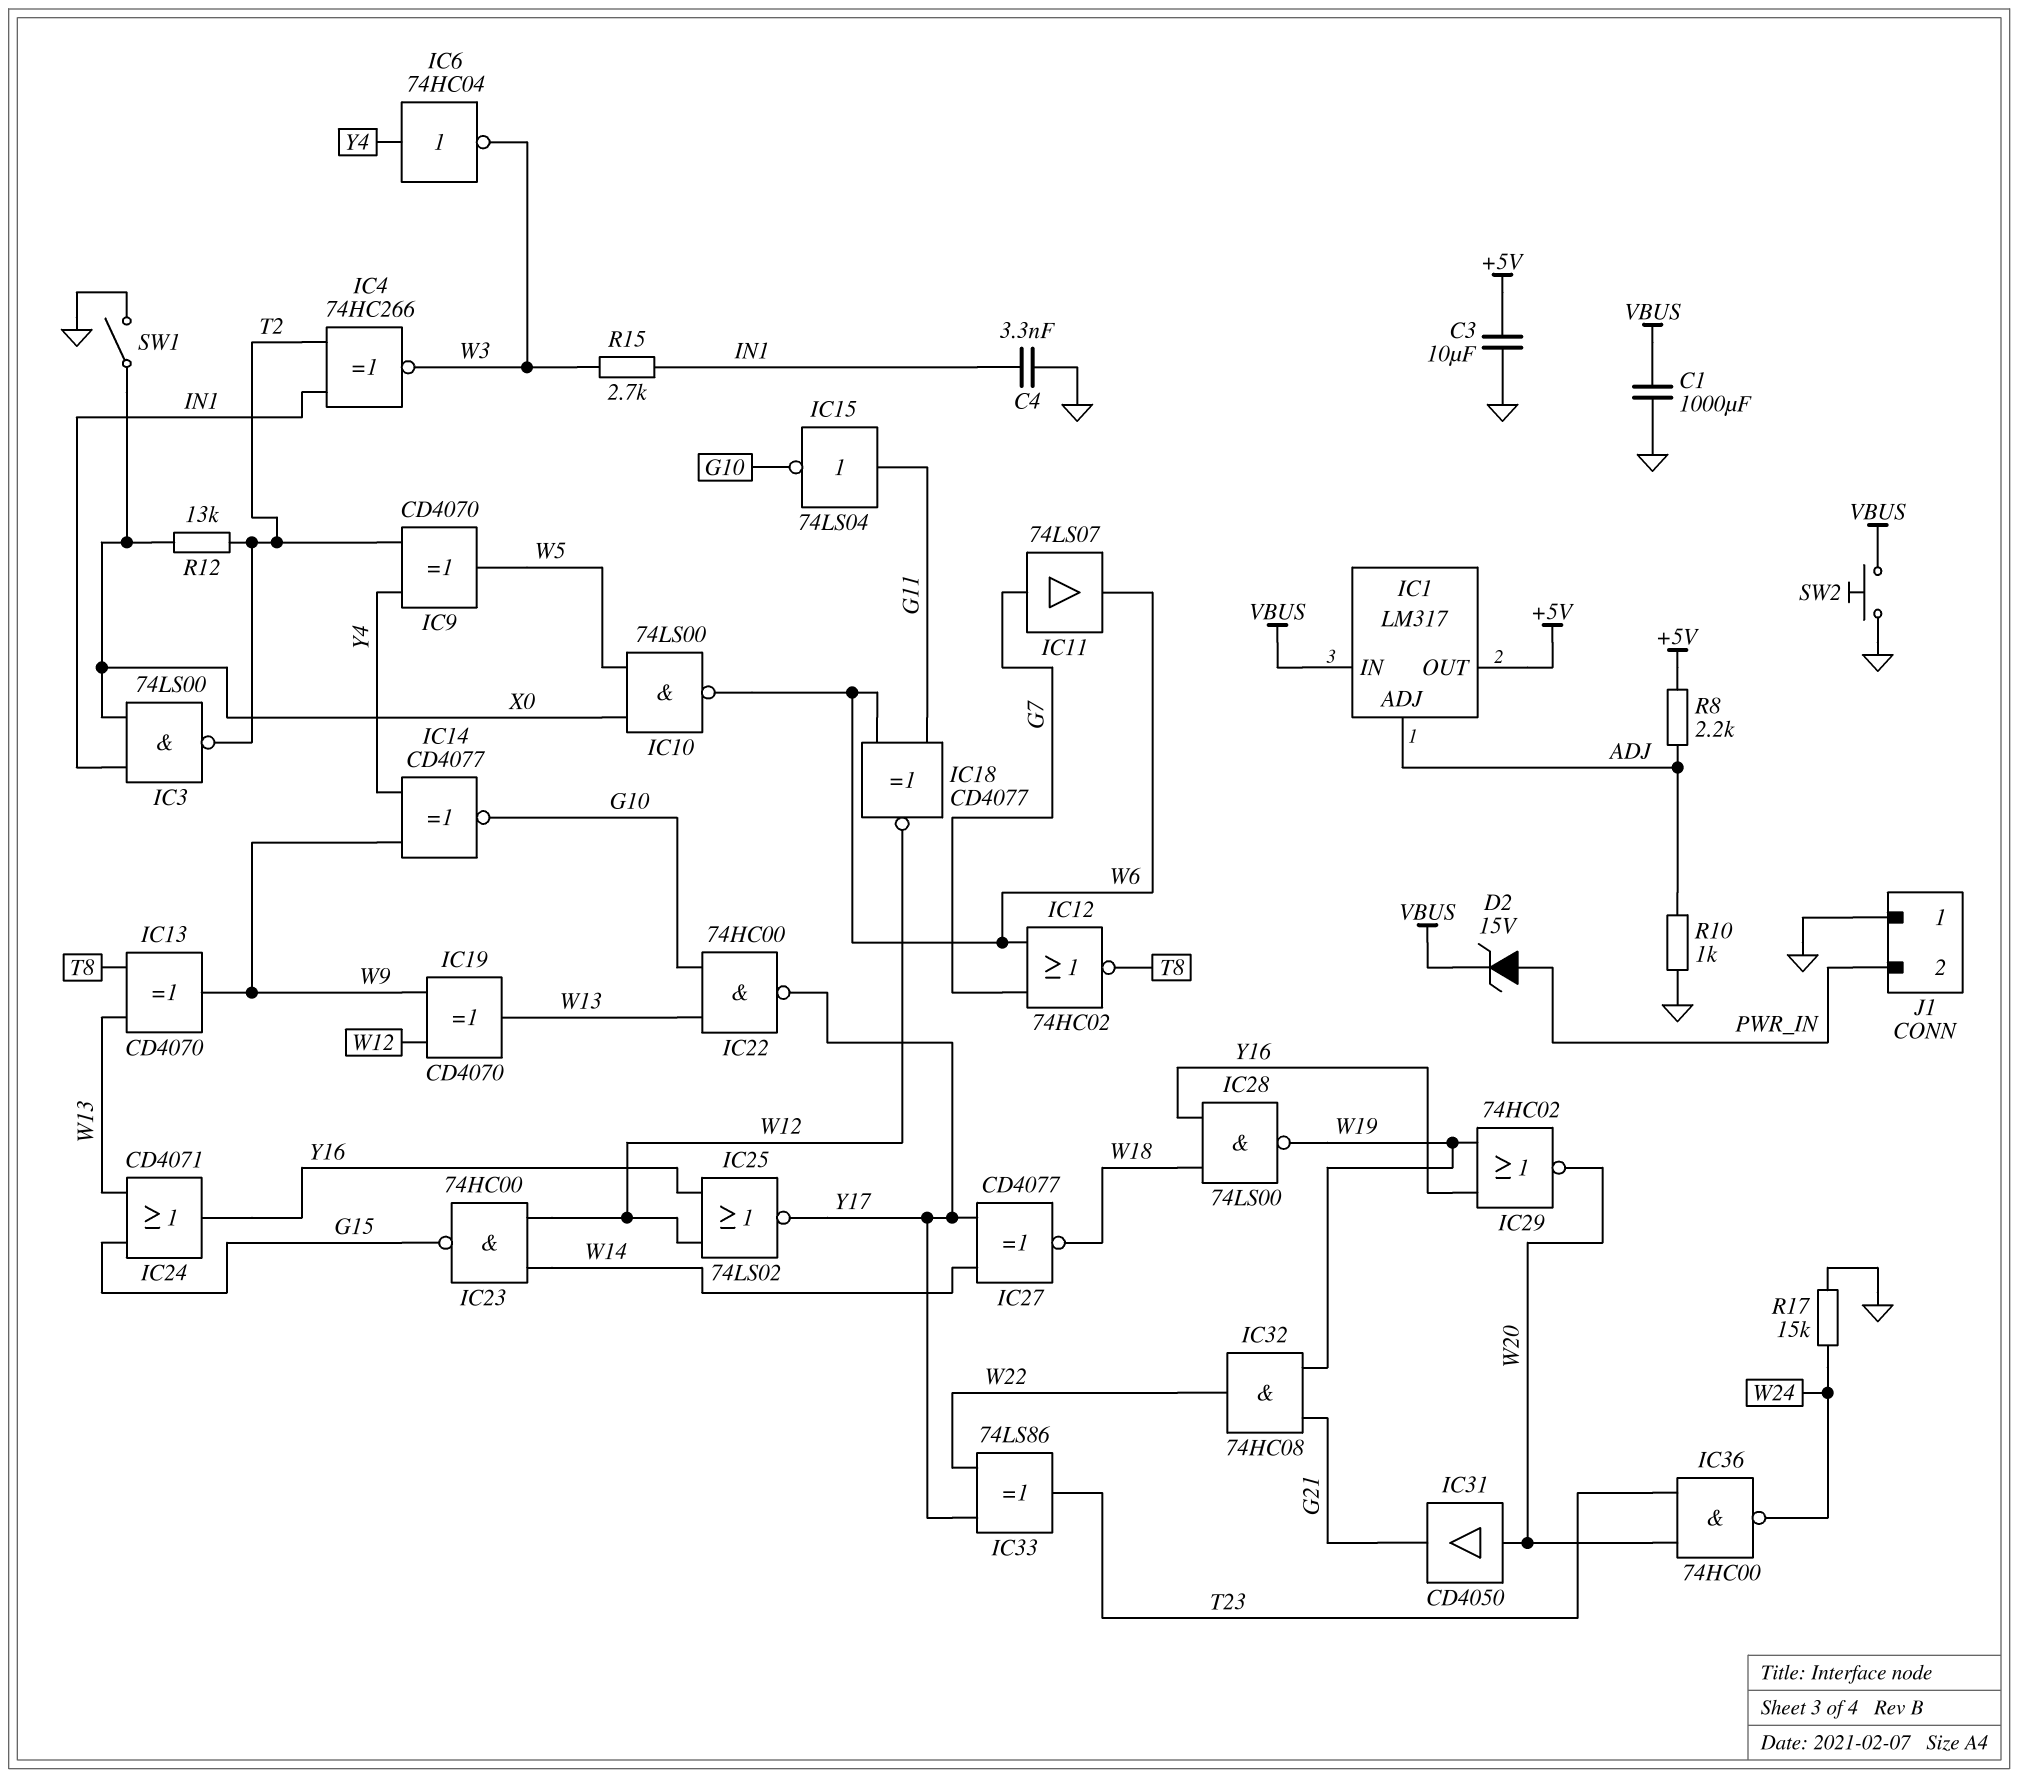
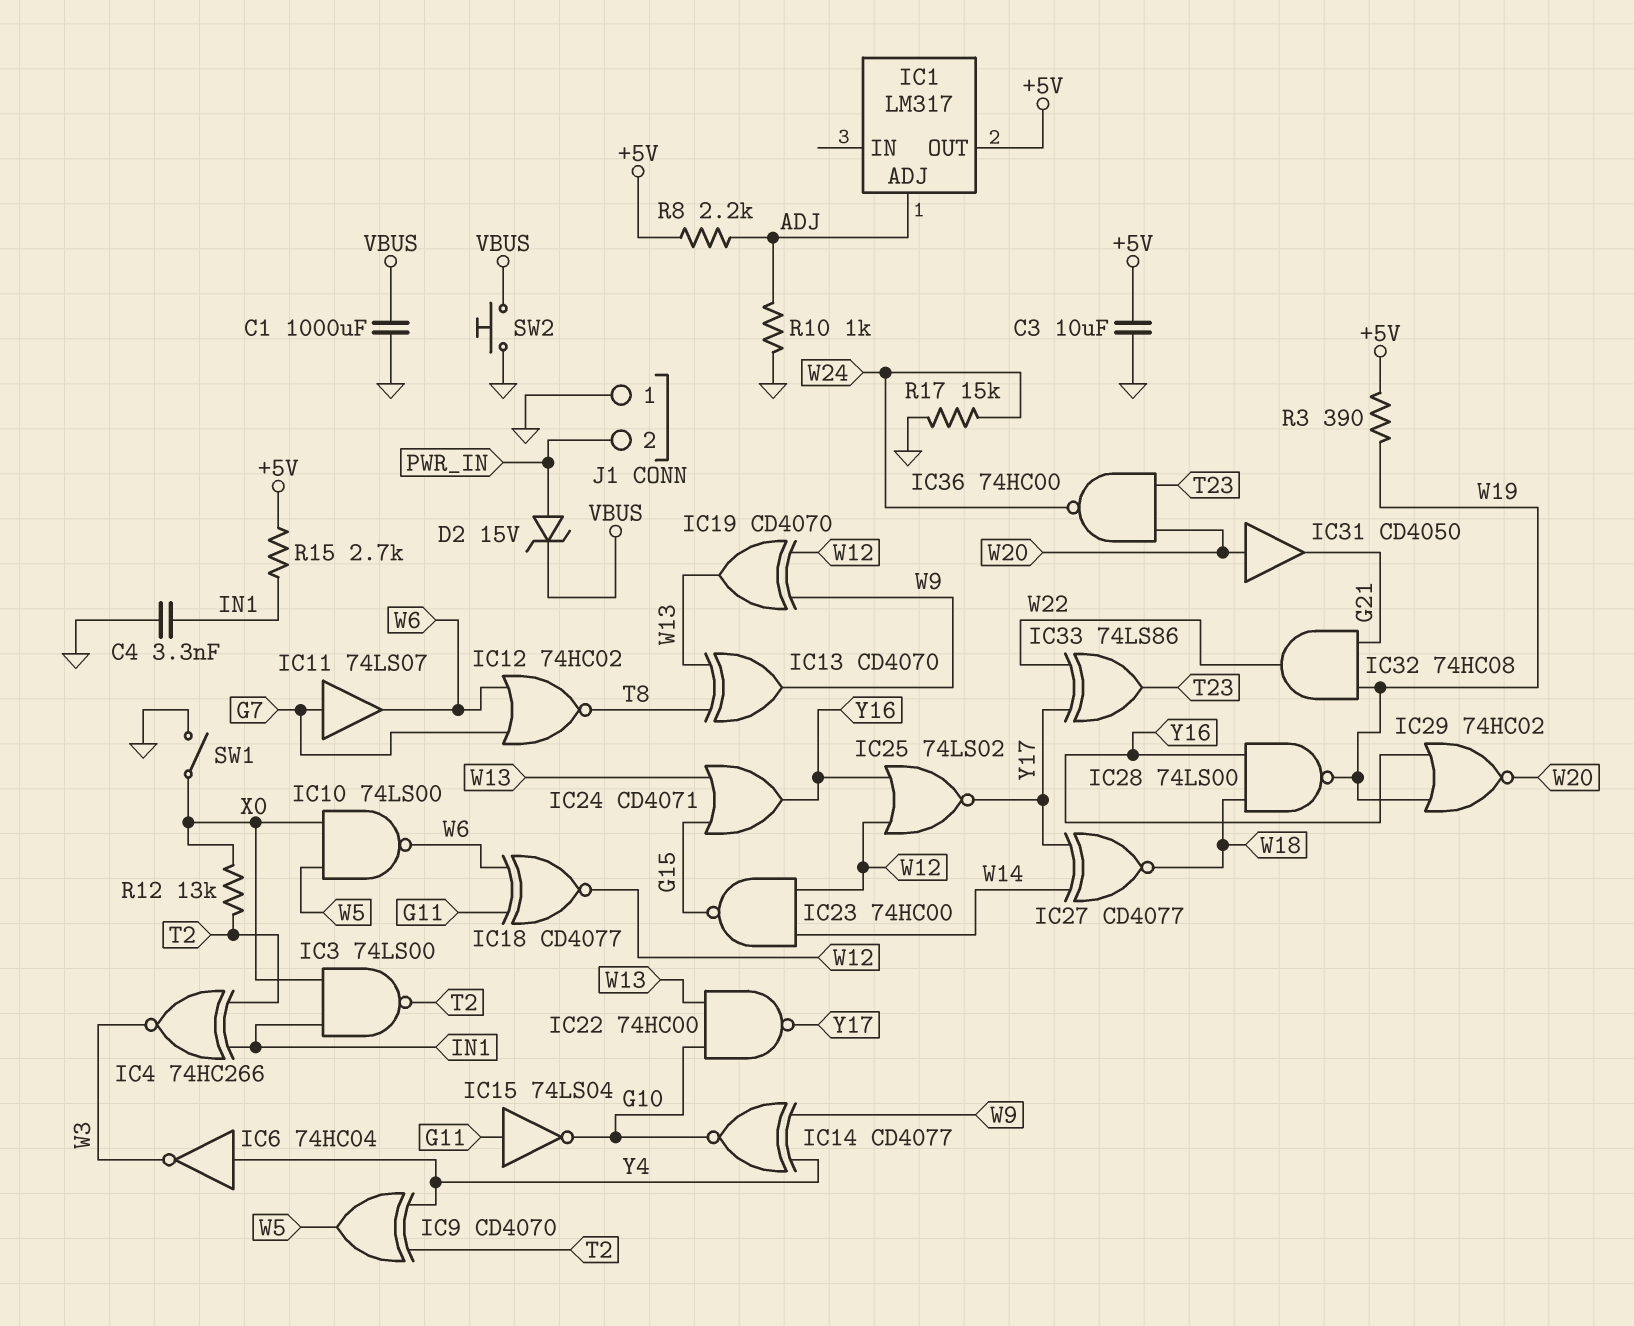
IC1 pin IN: VBUS -> none
R3: none -> 390 (+5V, W19)
R15: 2.7k (IN1, W3) -> 2.7k (+5V, IN1)

